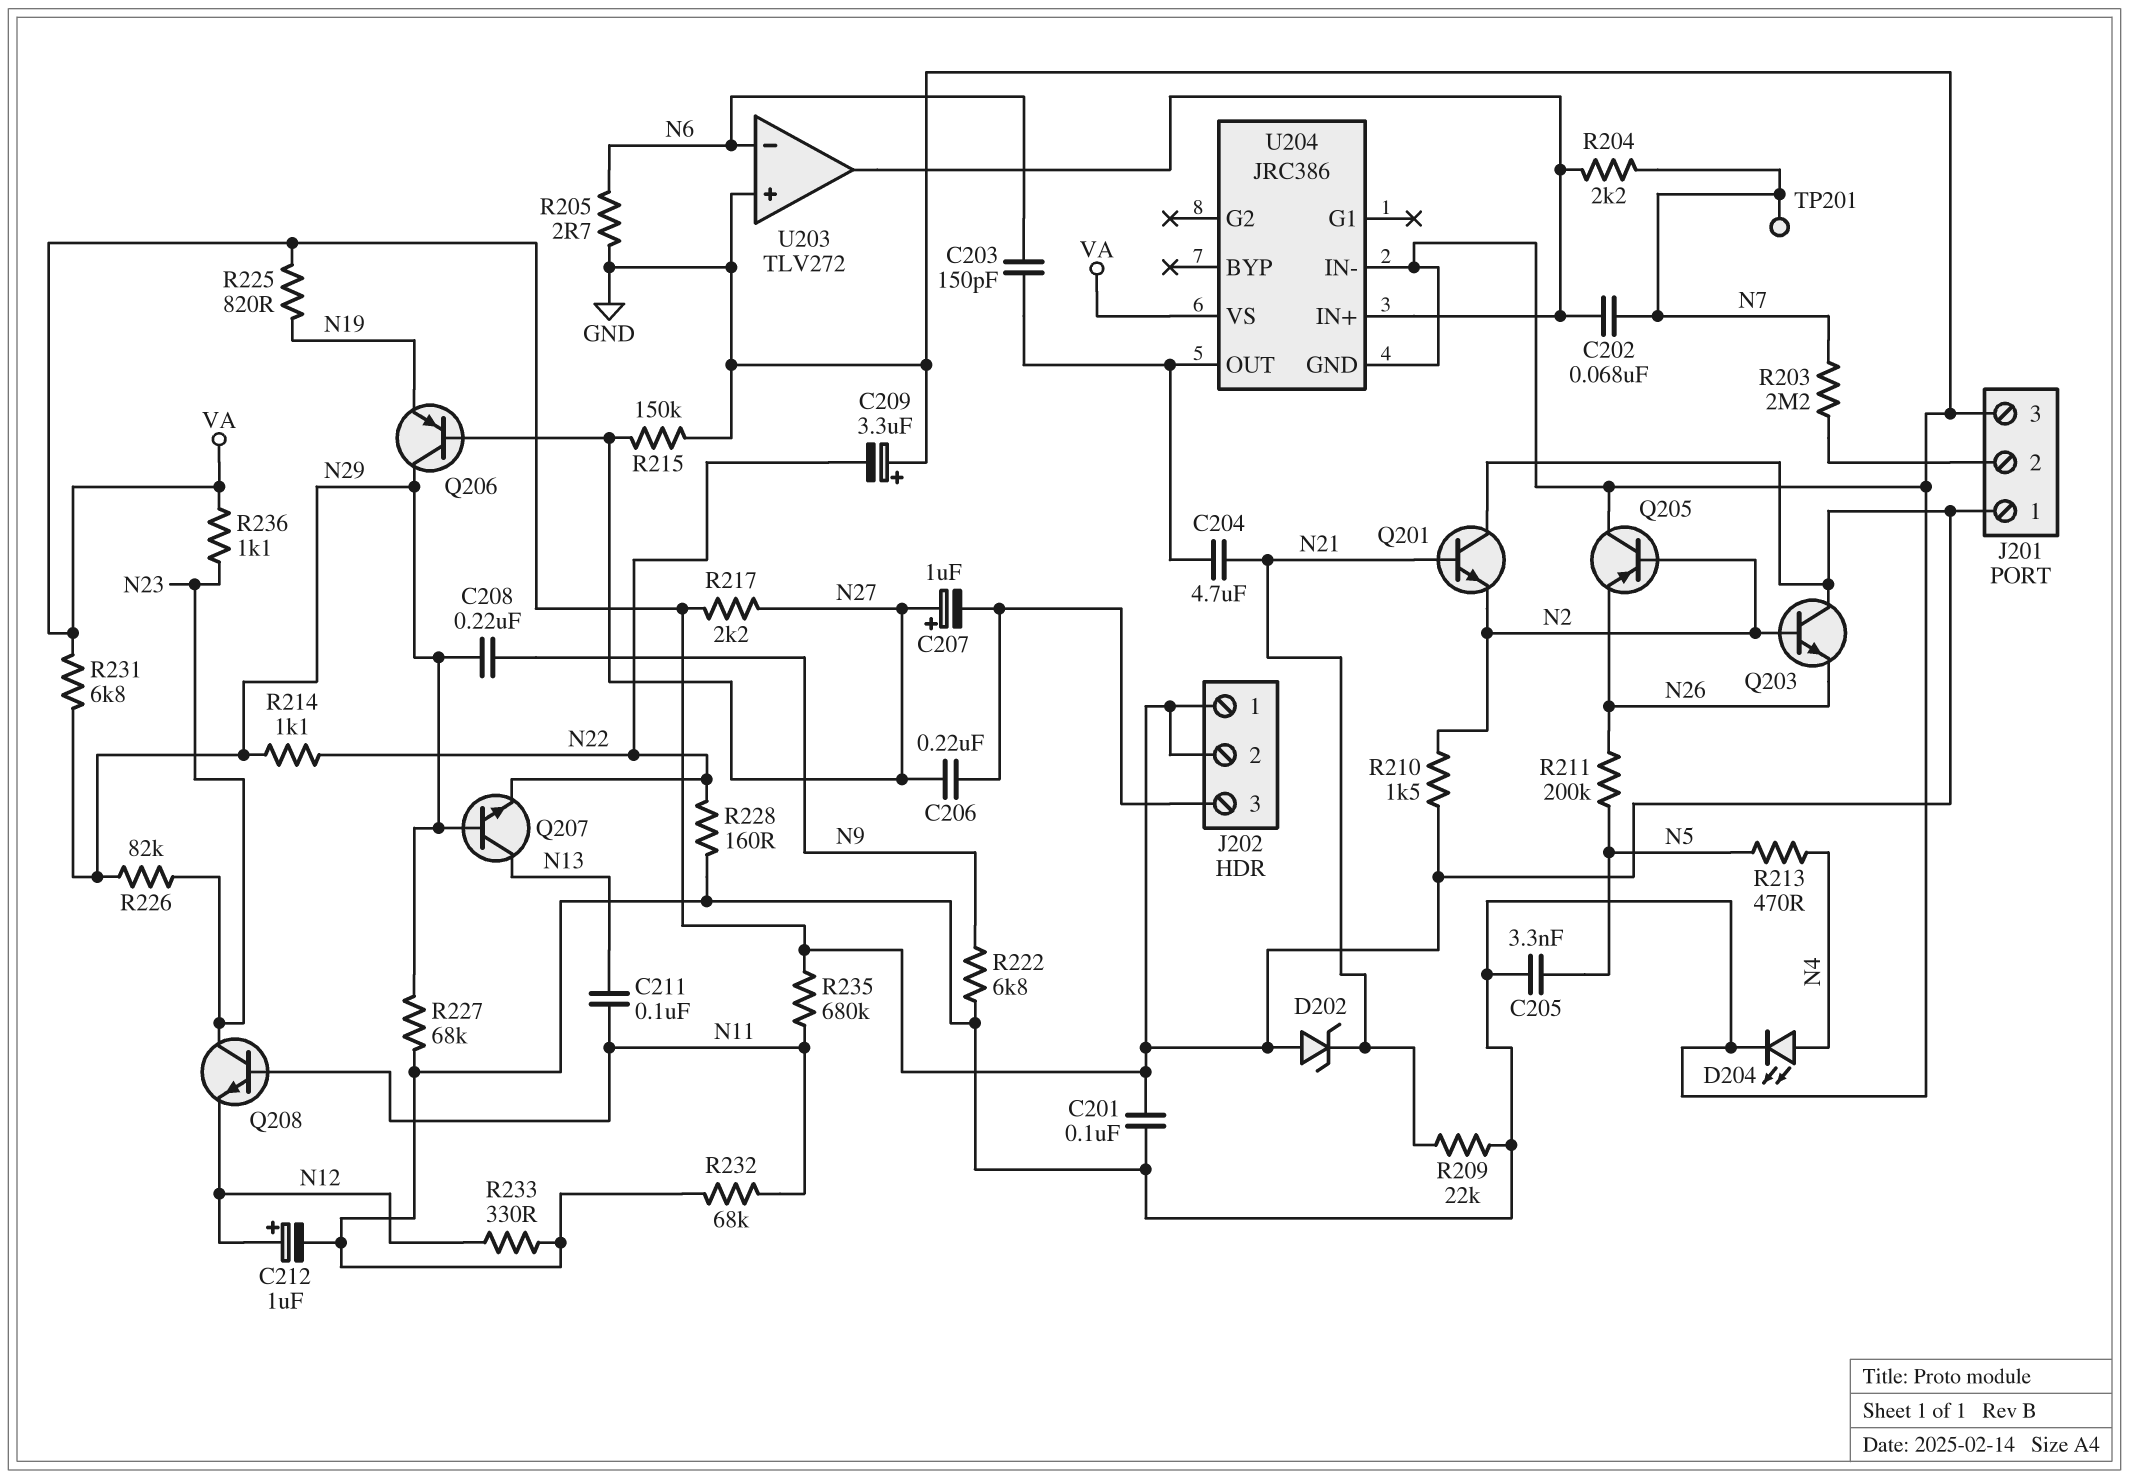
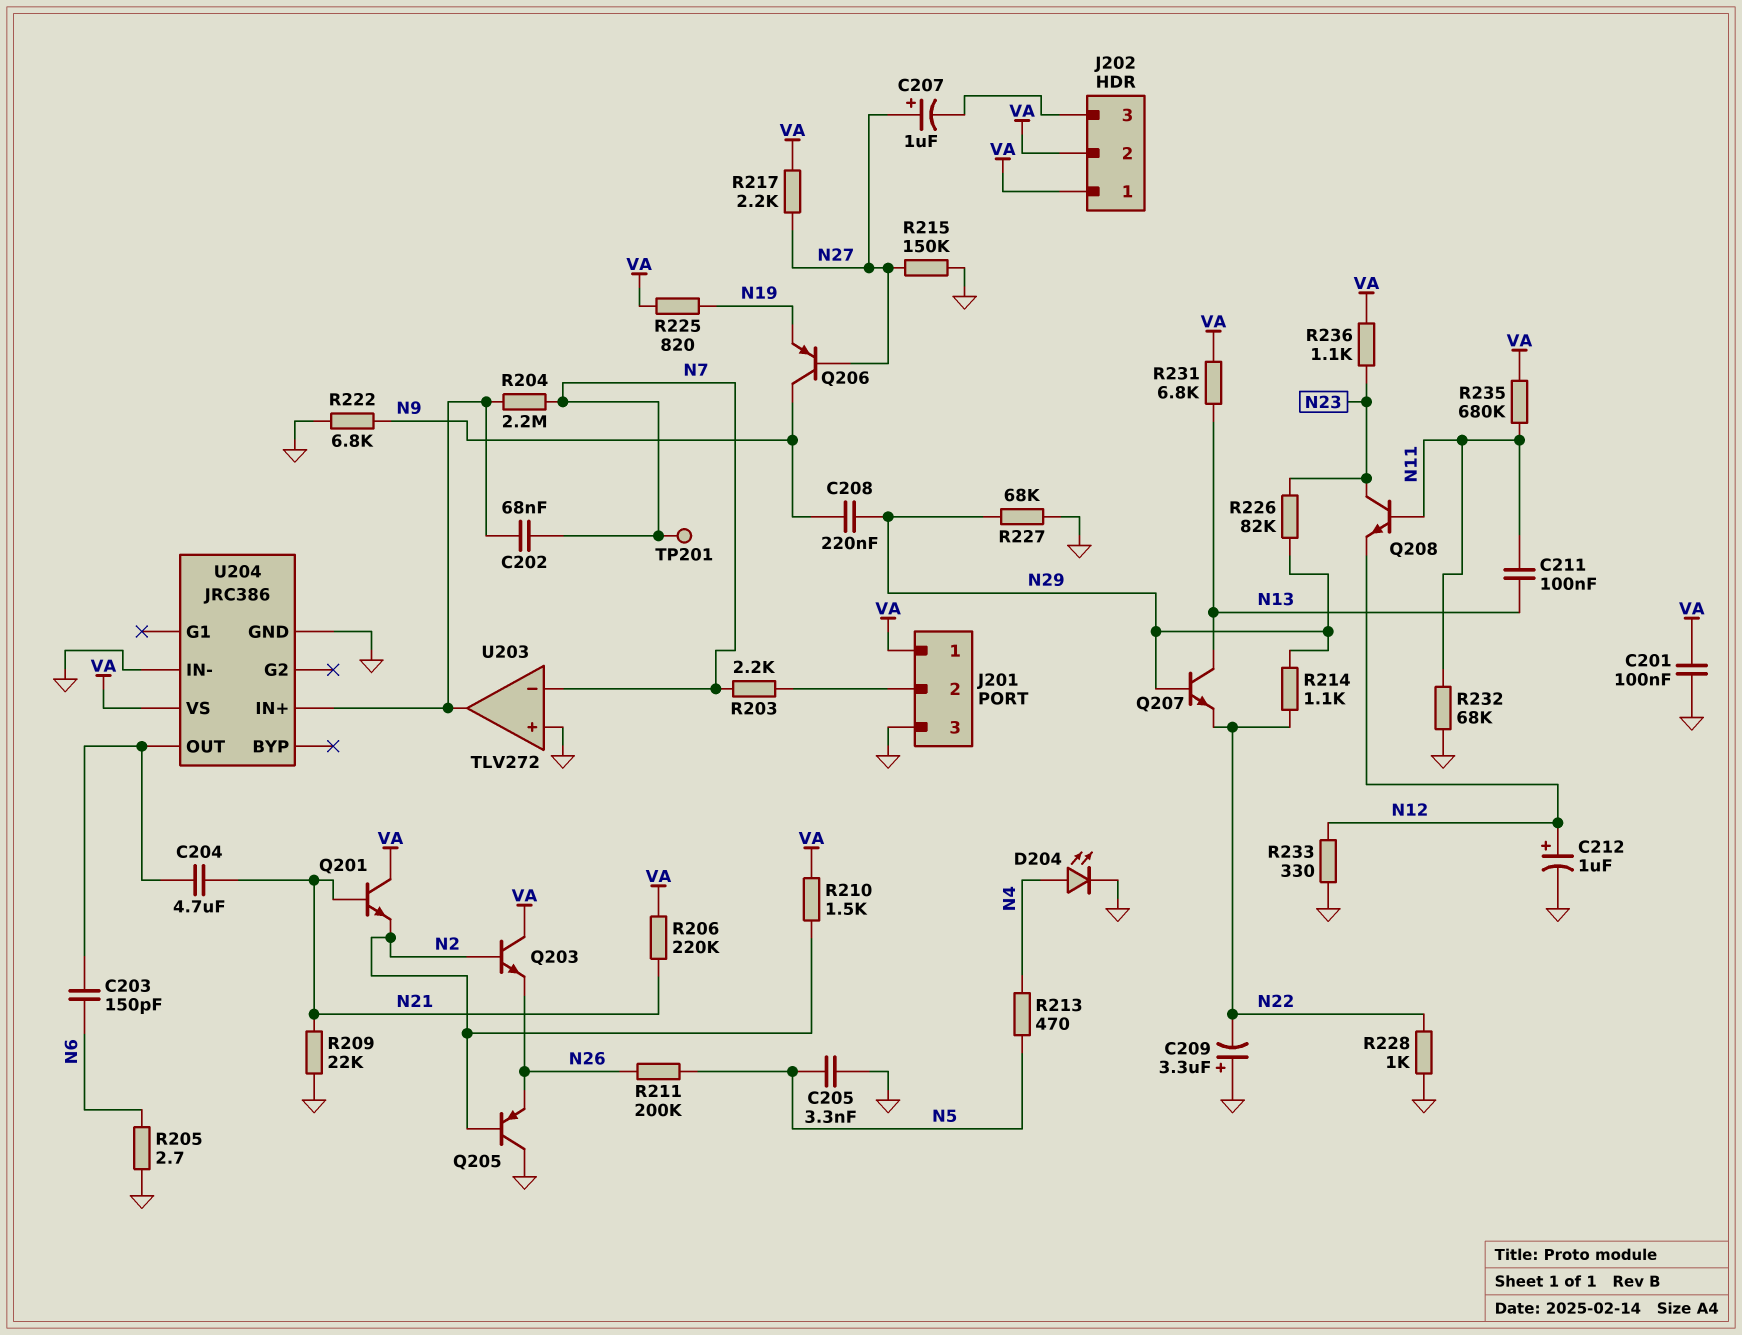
C206: 220nF (J202/3, N27) -> none
D202: zener (A VA, K N21) -> none
Q206: PNP (B N27, C N29, E N19) -> PNP (B N27, C N9, E N19)
R203: 2.2M (J201/2, N7) -> 2.2k (J201/2, N7)
R204: 2.2k (N7, U203/out) -> 2.2M (N7, U203/out)
R206: none -> 220k (N21, VA)
R228: 160 (GND, N22) -> 1k (GND, N22)
R231: 6.8k (N29, VA) -> 6.8k (N13, VA)
U203 pin in-: N6 -> N7

